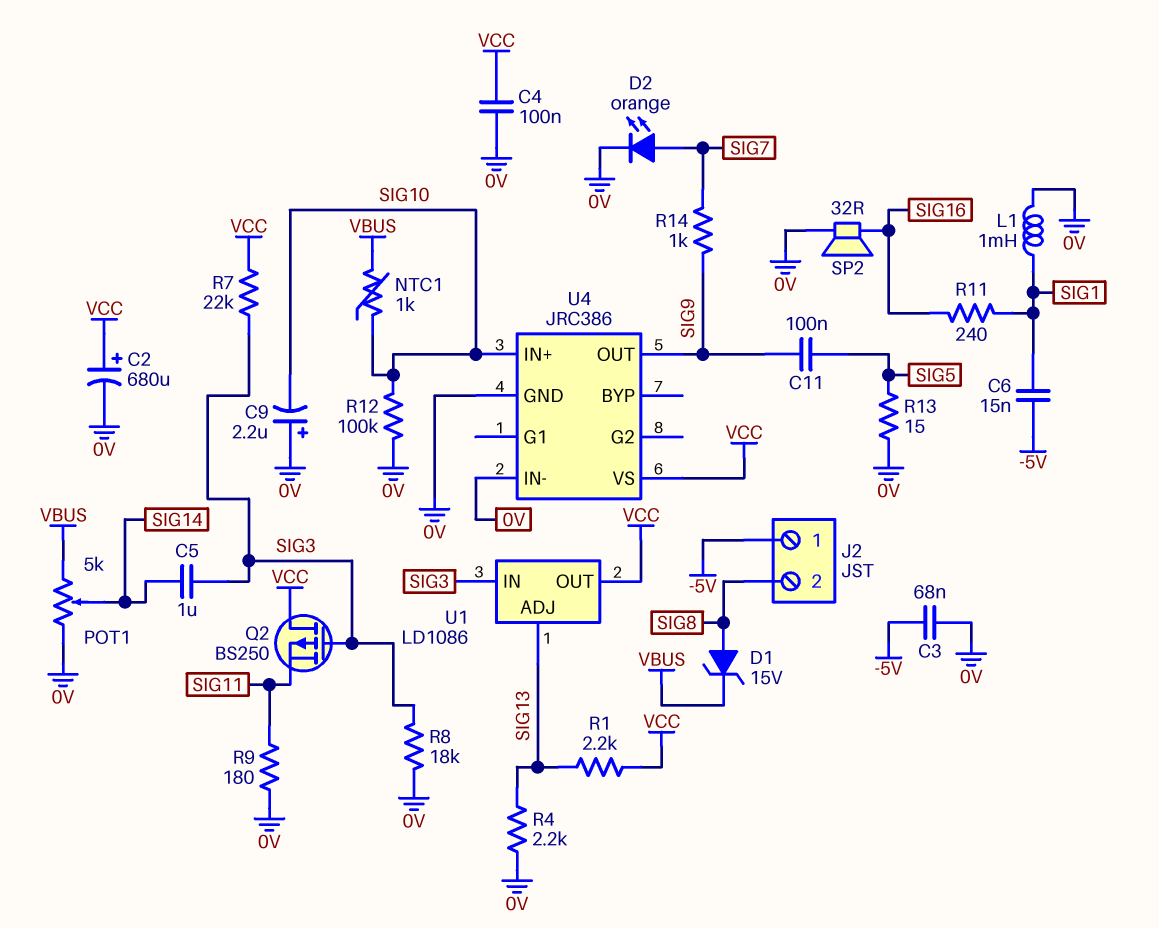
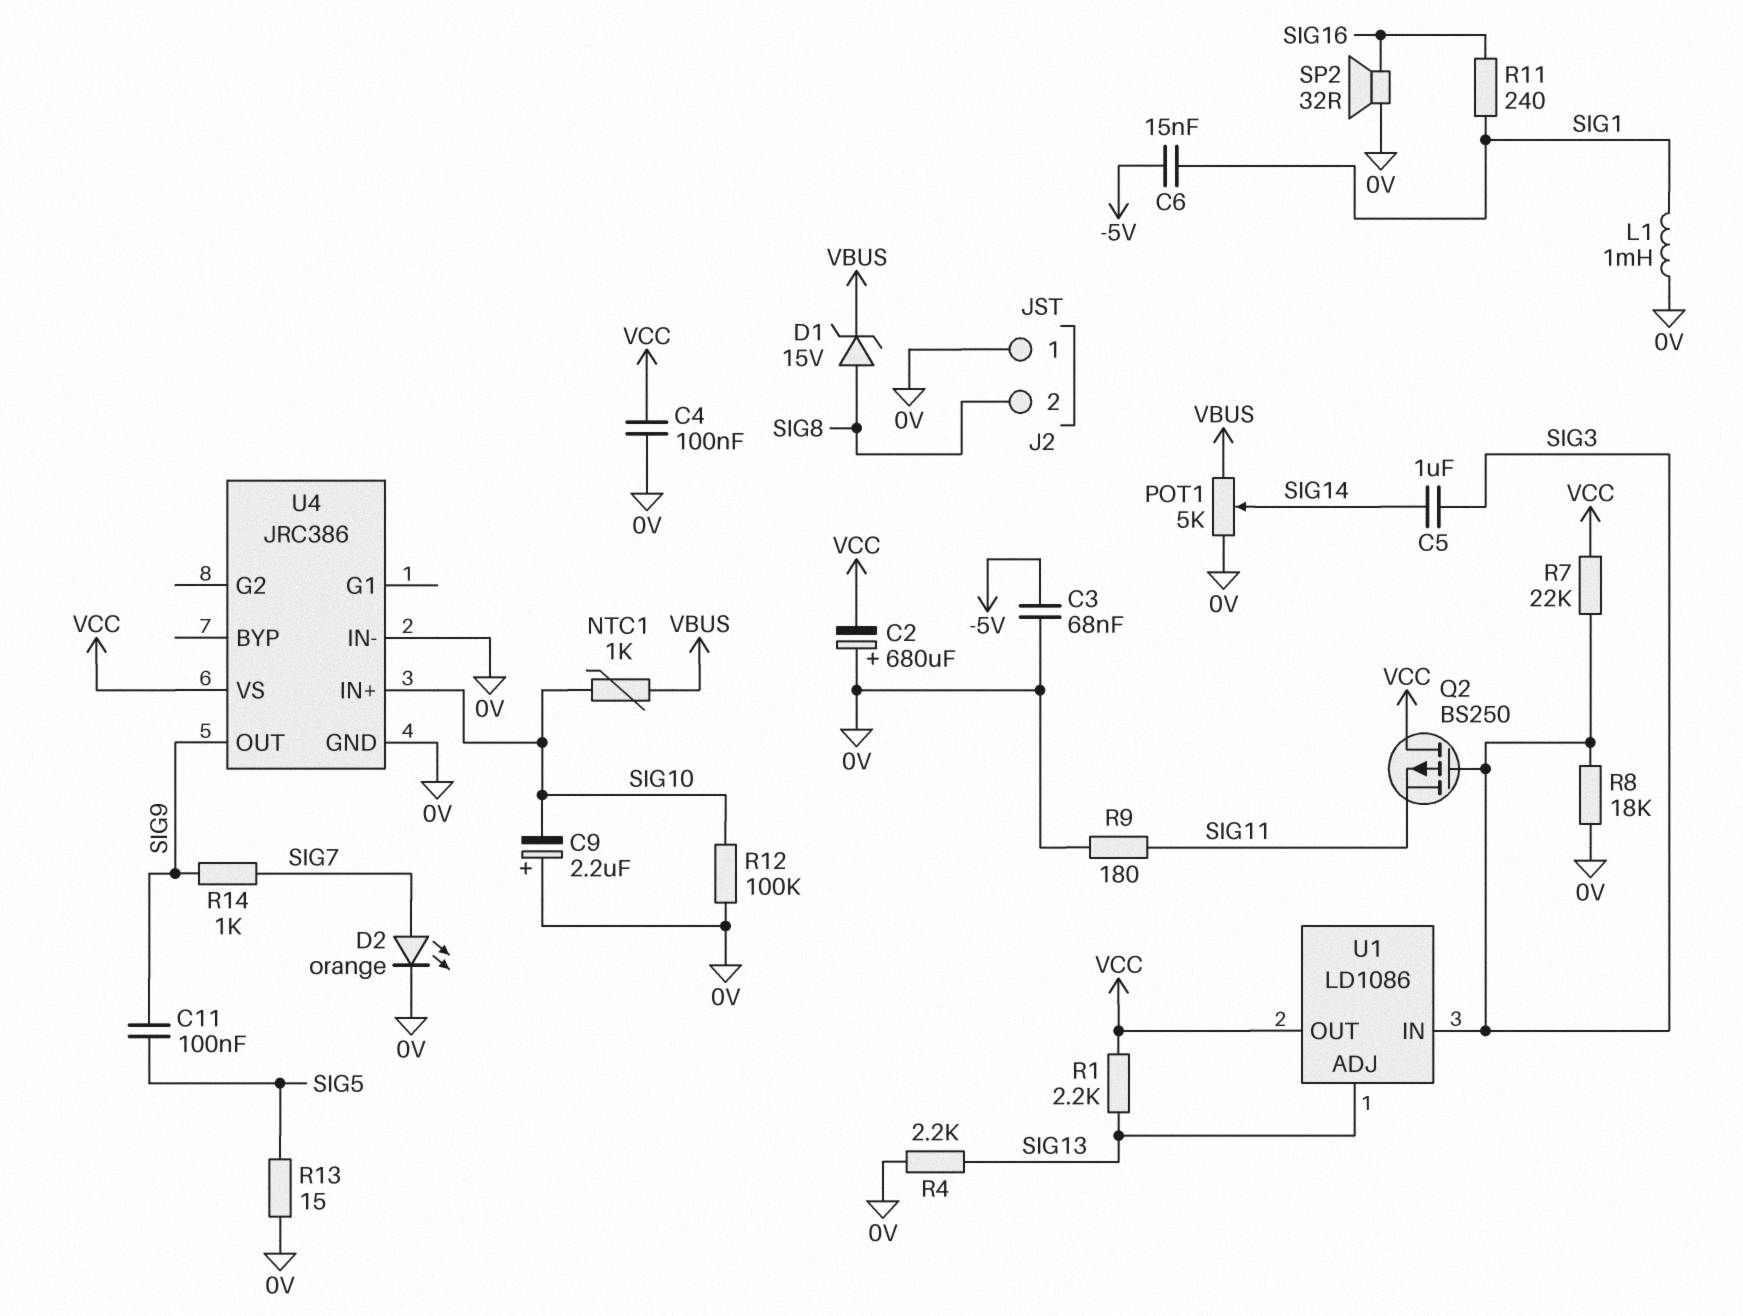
C2: 680uF (plus VCC, minus 0V) -> 680uF (plus 0V, minus VCC)
J2 pin 1: -5V -> 0V

